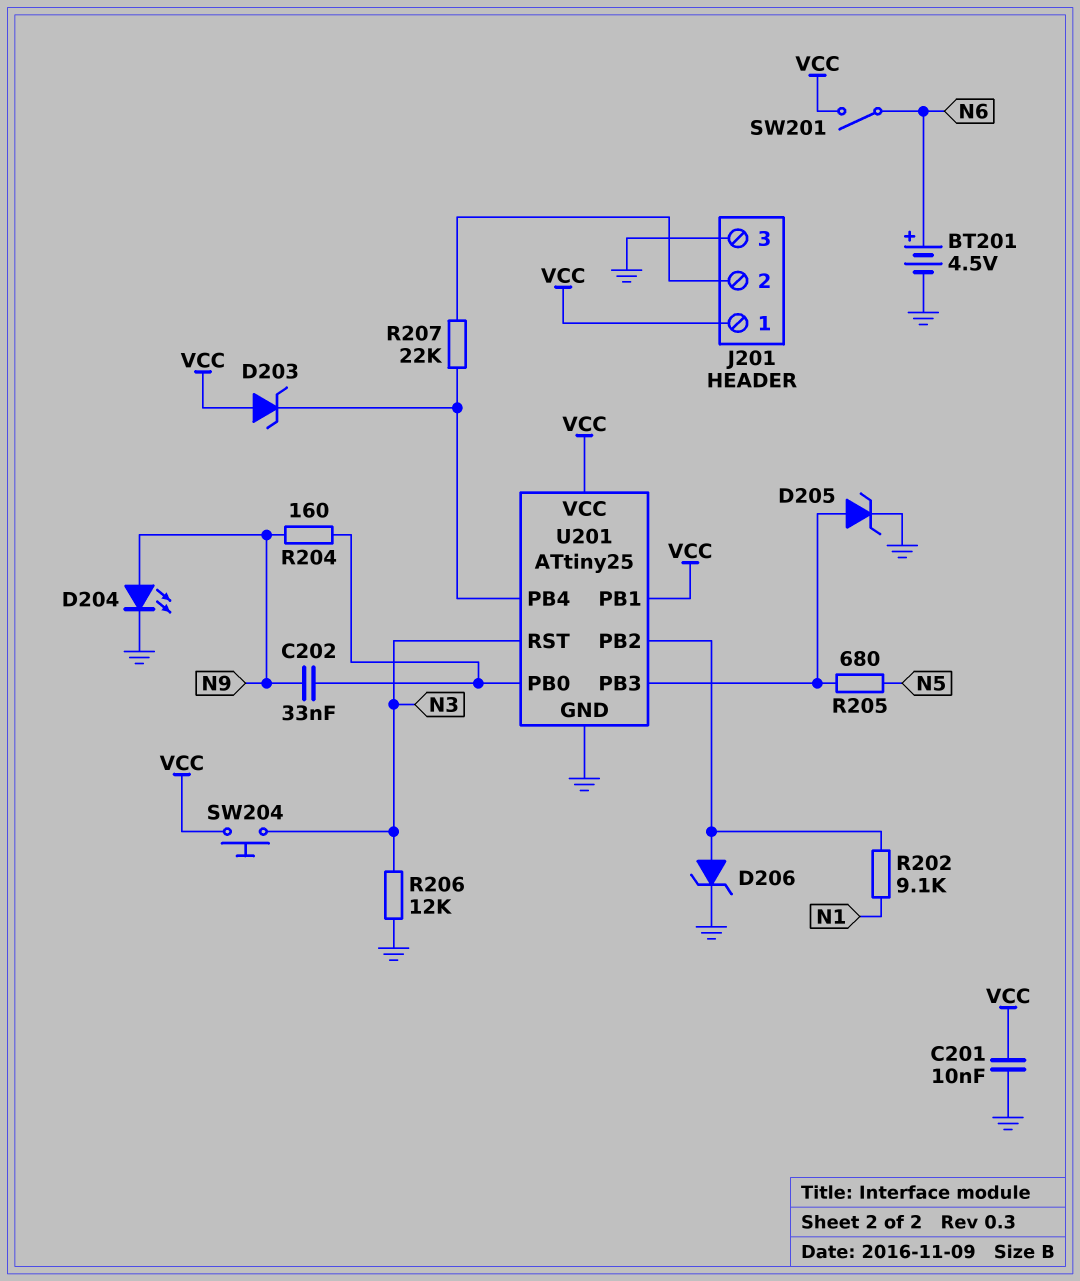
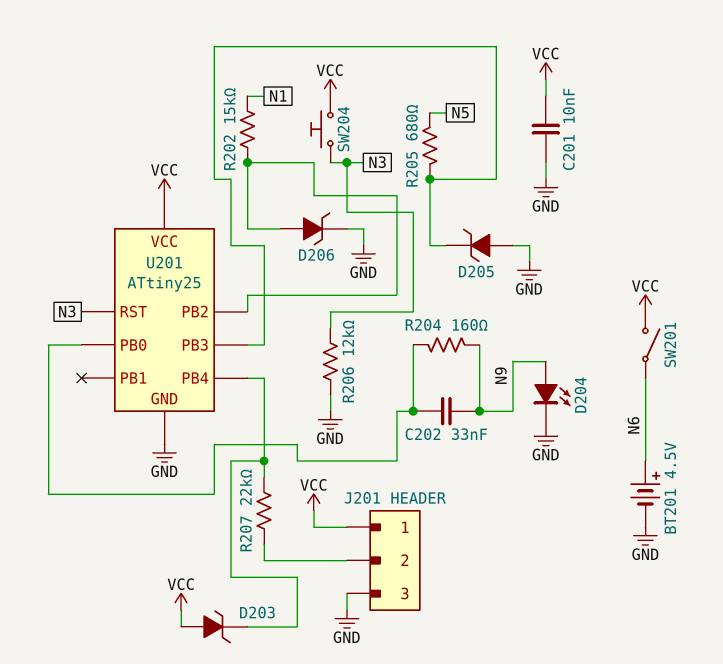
D205: zener (A U201/PB3, K GND) -> zener (A GND, K U201/PB3)
R202: 9.1k (N1, U201/PB2) -> 15k (N1, U201/PB2)
U201 pin PB1: VCC -> none

